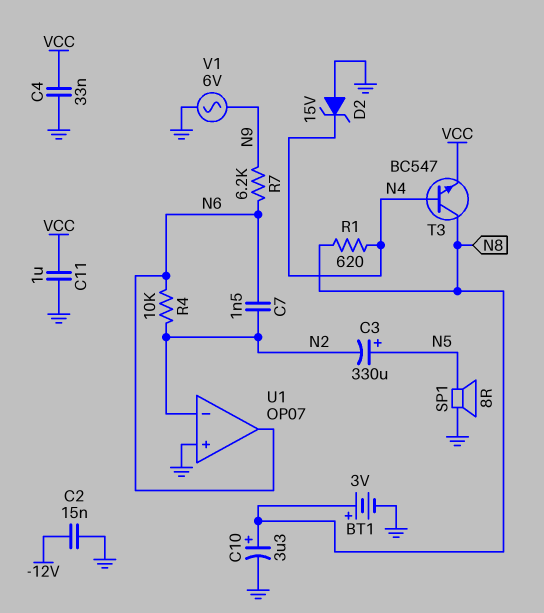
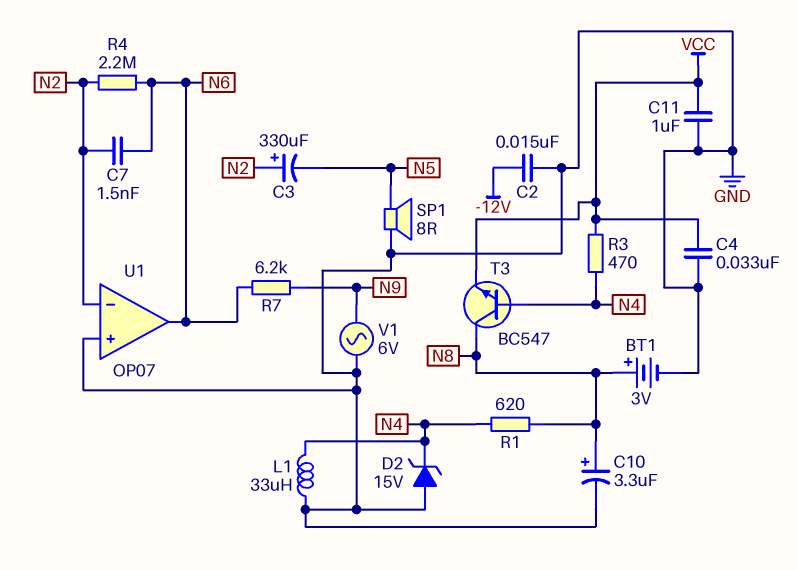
C3: 330uF (plus N5, minus N2) -> 330uF (plus N2, minus N5)
L1: none -> 33uH (GND, N4)
R3: none -> 470 (N4, VCC)
R4: 10k (N2, N6) -> 2.2M (N2, N6)

